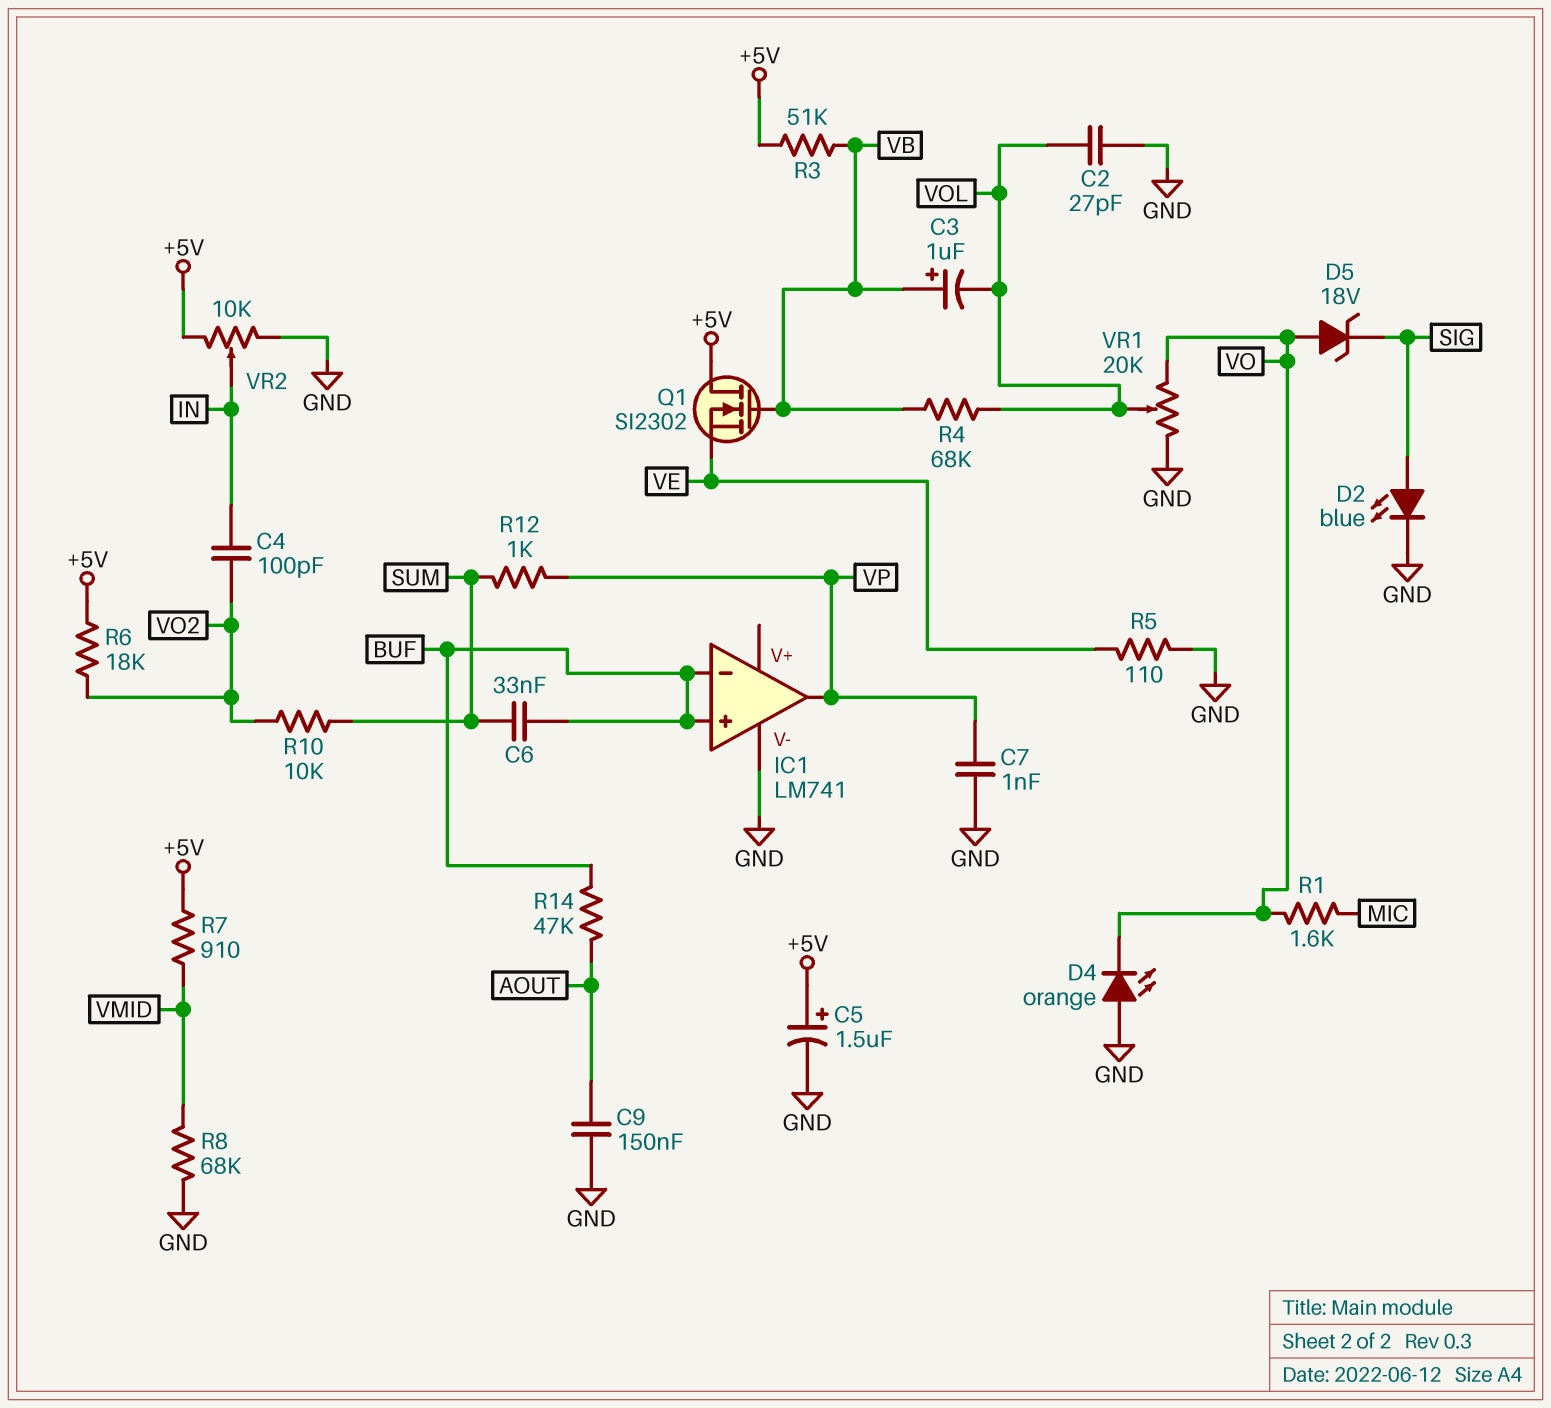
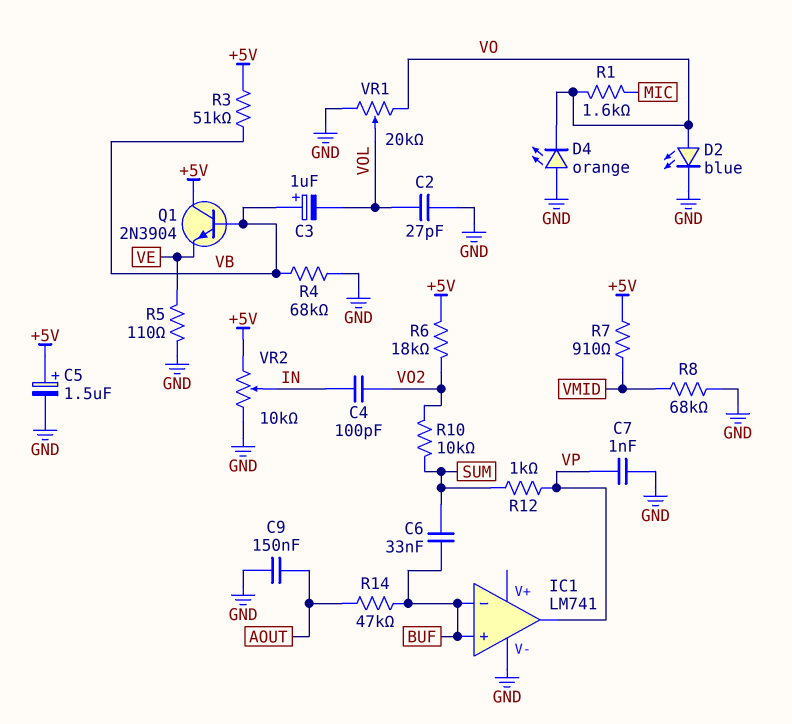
D2: LED blue (A SIG, K GND) -> LED blue (A VO, K GND)
D5: zener 18V (A VO, K SIG) -> none
Q1: NMOS SI2302 (G VB, D +5V, S VE) -> NPN 2N3904 (B VB, C +5V, E VE)
R4: 68k (VB, VOL) -> 68k (GND, VB)

